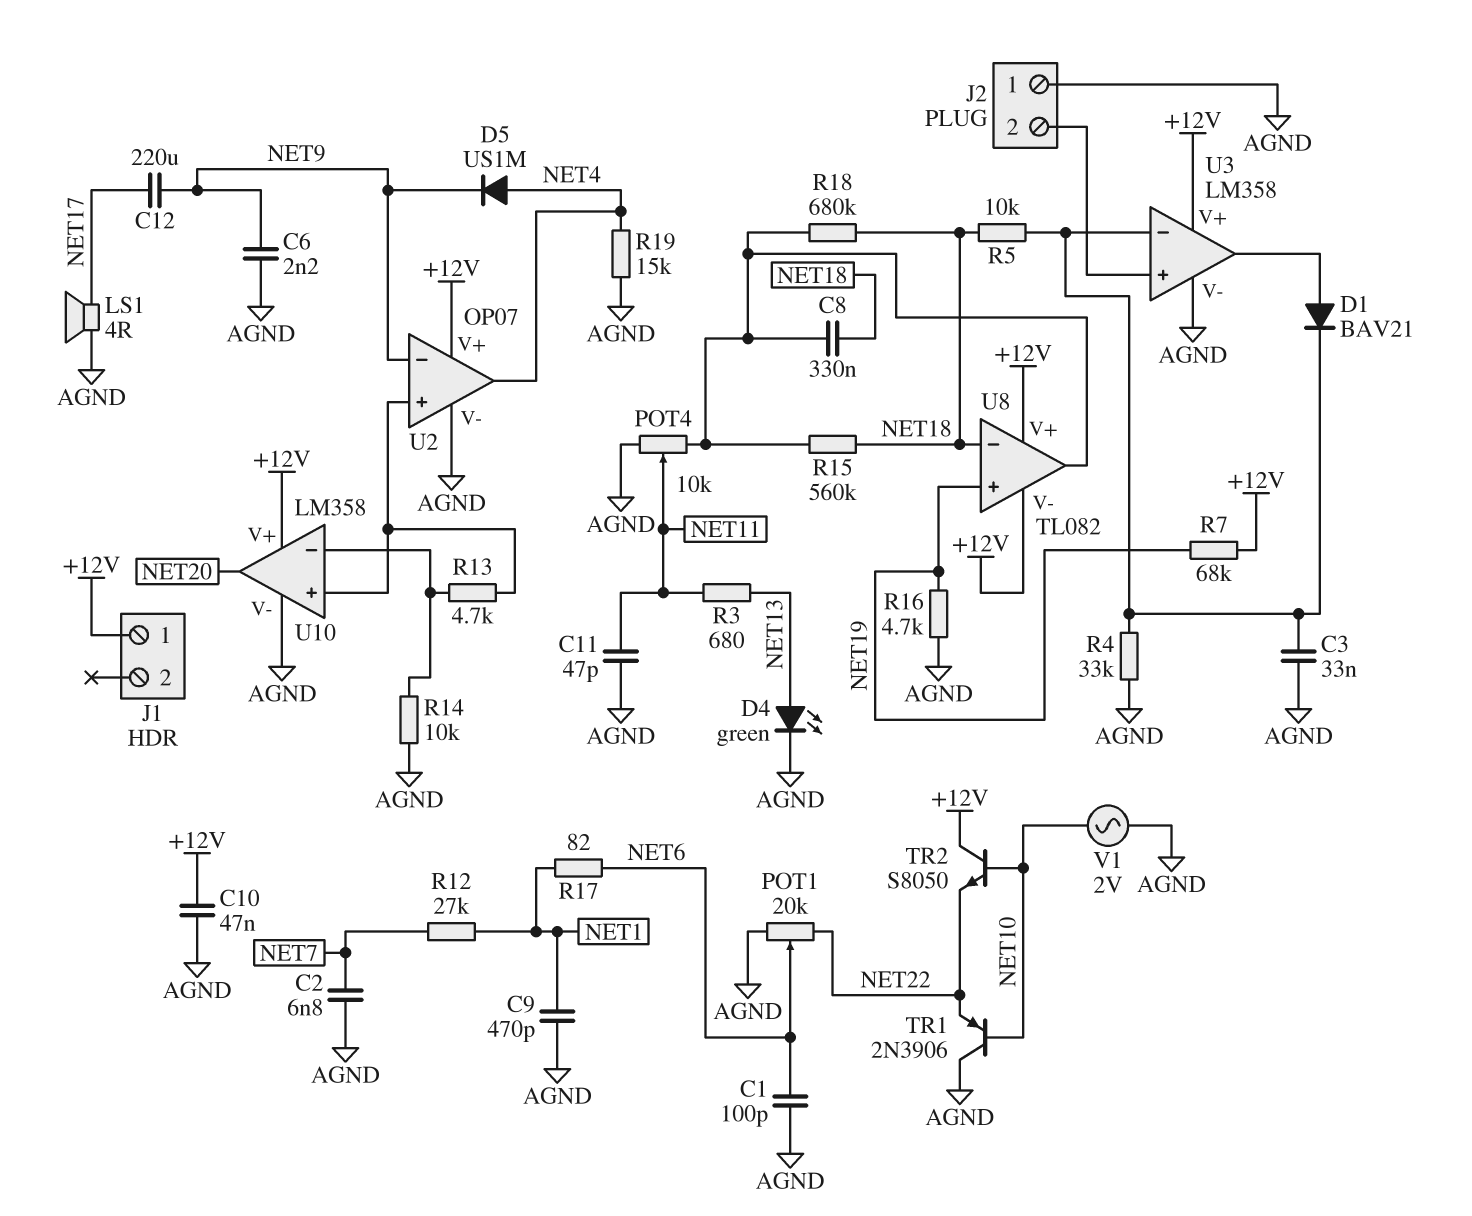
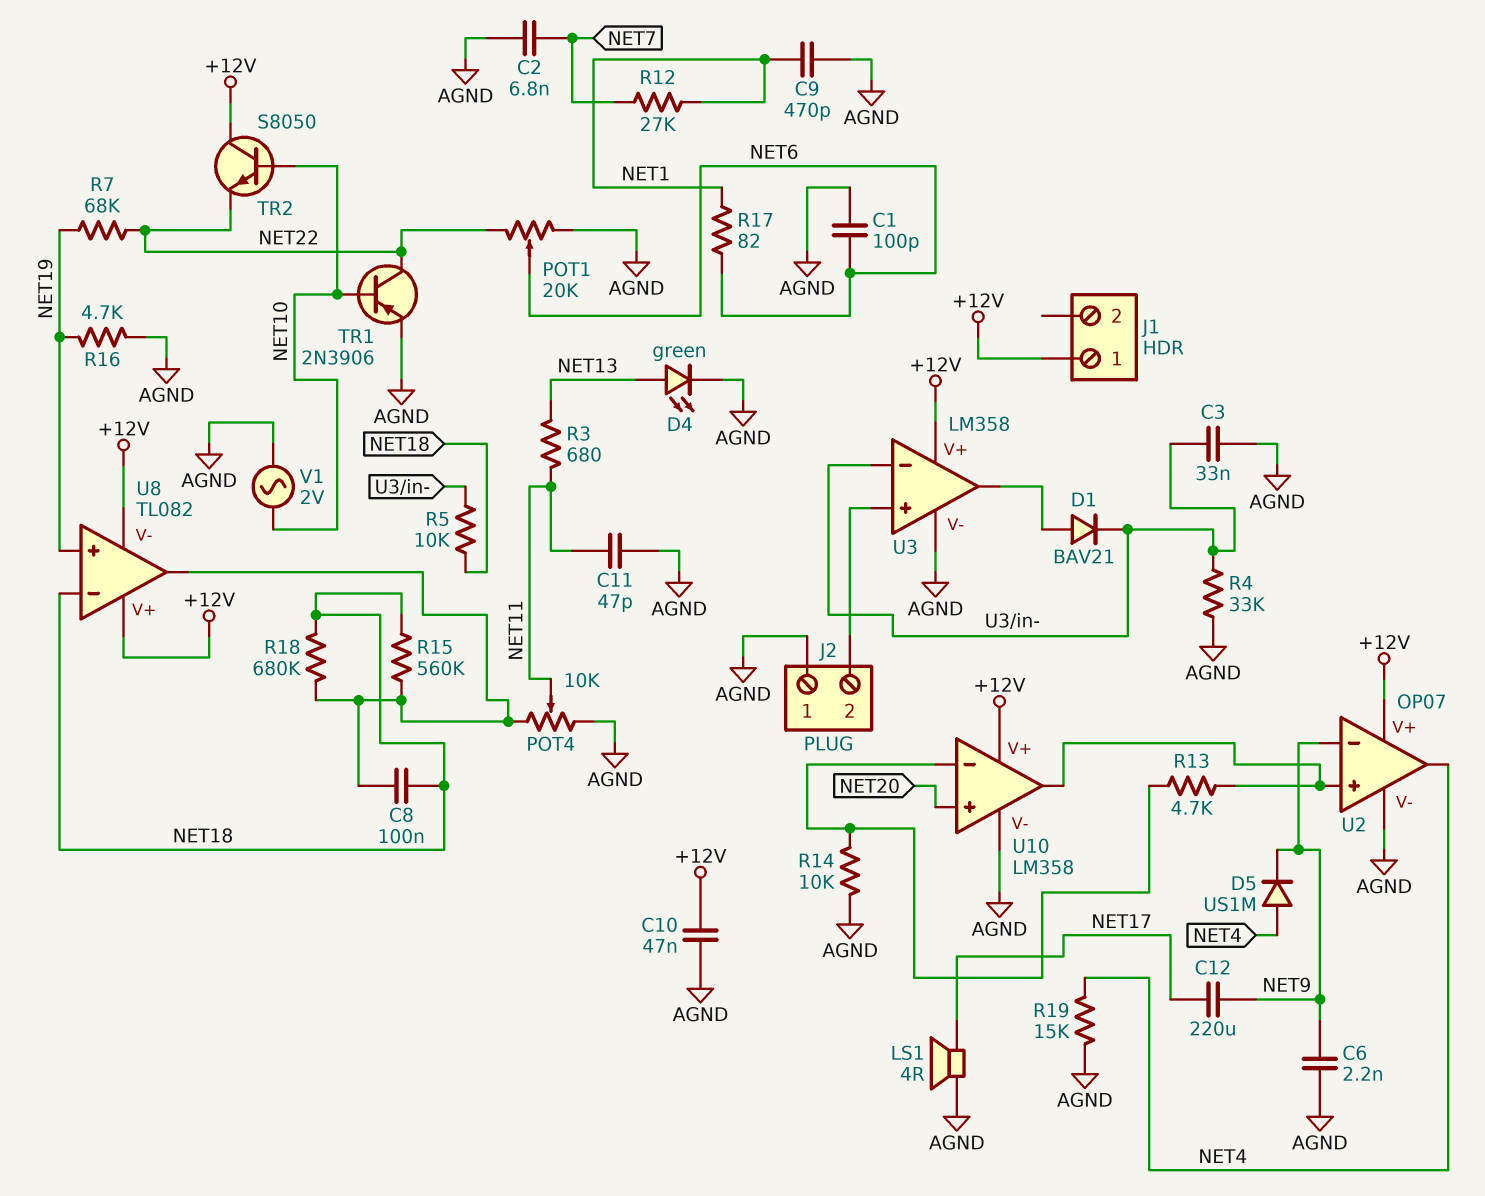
C8: 330nF (NET18, U8/out) -> 100nF (NET18, U8/out)
R7: 68k (+12V, NET19) -> 68k (NET19, NET22)
TR1: PNP 2N3906 (B NET10, C AGND, E NET22) -> PNP 2N3906 (B NET10, C NET22, E AGND)
U10 pin in+: U2/in+ -> NET20
U10 pin out: NET20 -> U2/in+

